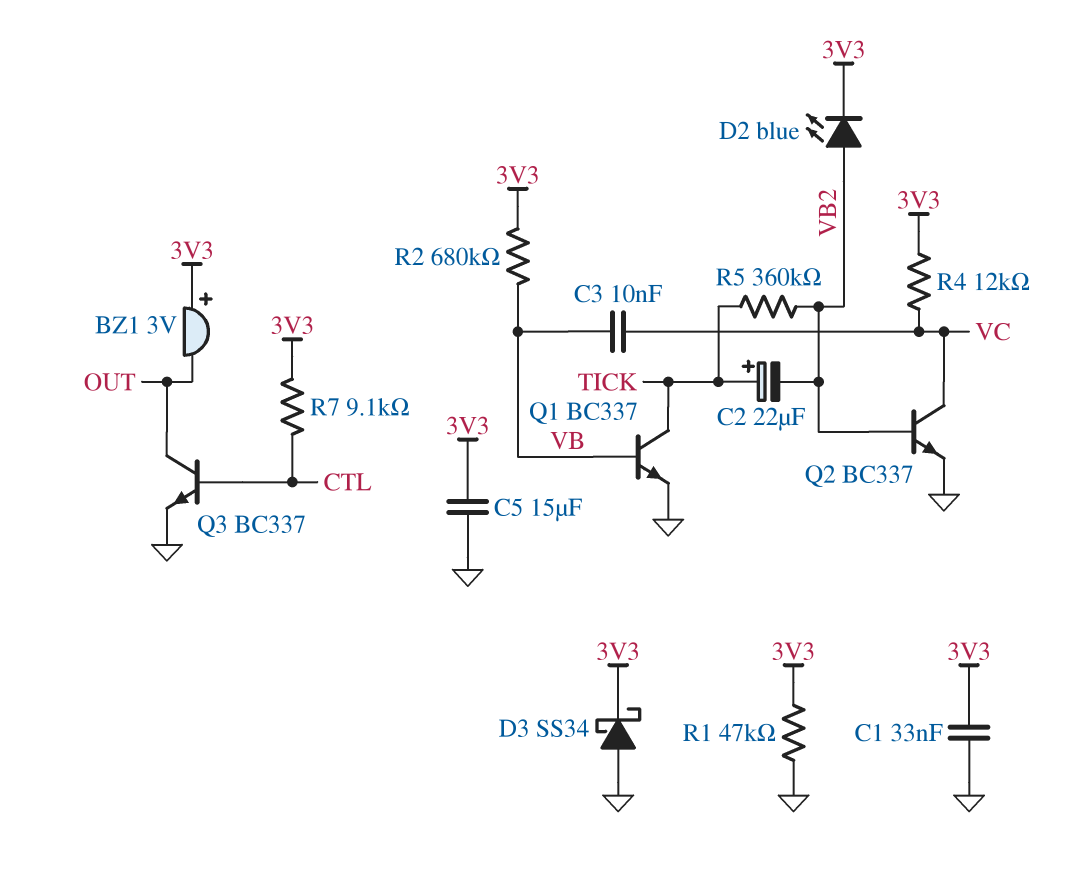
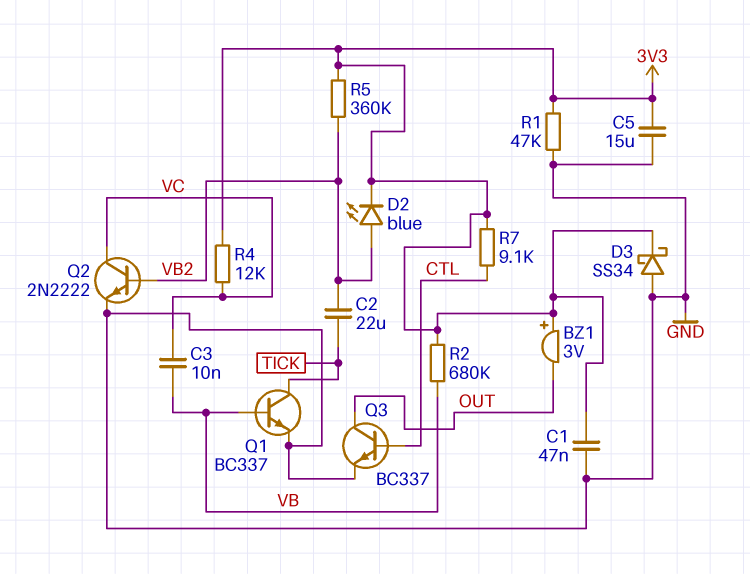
C1: 33nF (3V3, GND) -> 47nF (3V3, GND)
C2: 22uF (plus TICK, minus VB2) -> 22uF (TICK, VB2)
Q2: NPN BC337 (B VB2, C VC, E GND) -> NPN 2N2222 (B VB2, C VC, E GND)
R5: 360k (TICK, VB2) -> 360k (3V3, VB2)

